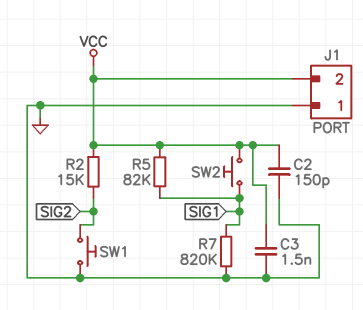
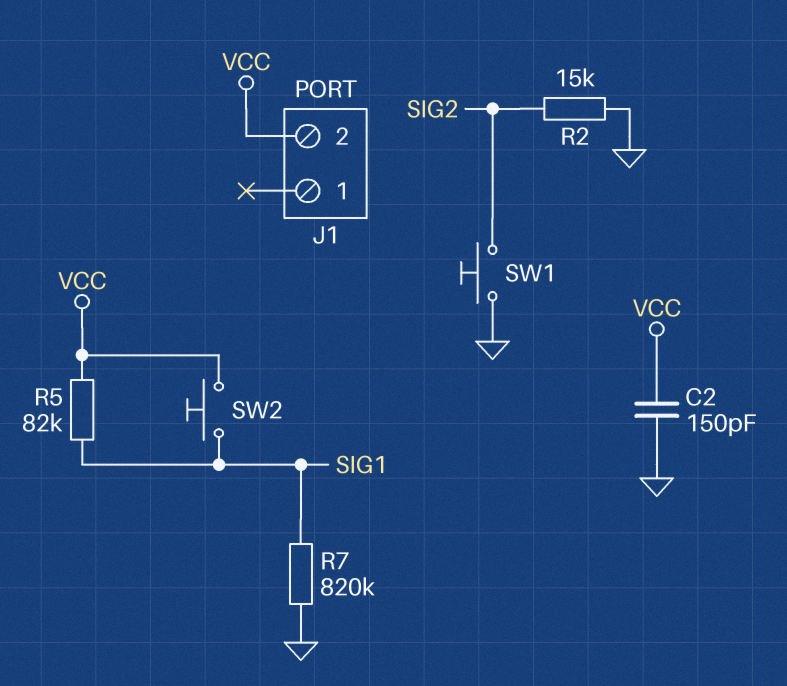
C3: 1.5nF (GND, VCC) -> none
J1 pin 1: GND -> none
R2: 15k (SIG2, VCC) -> 15k (GND, SIG2)

